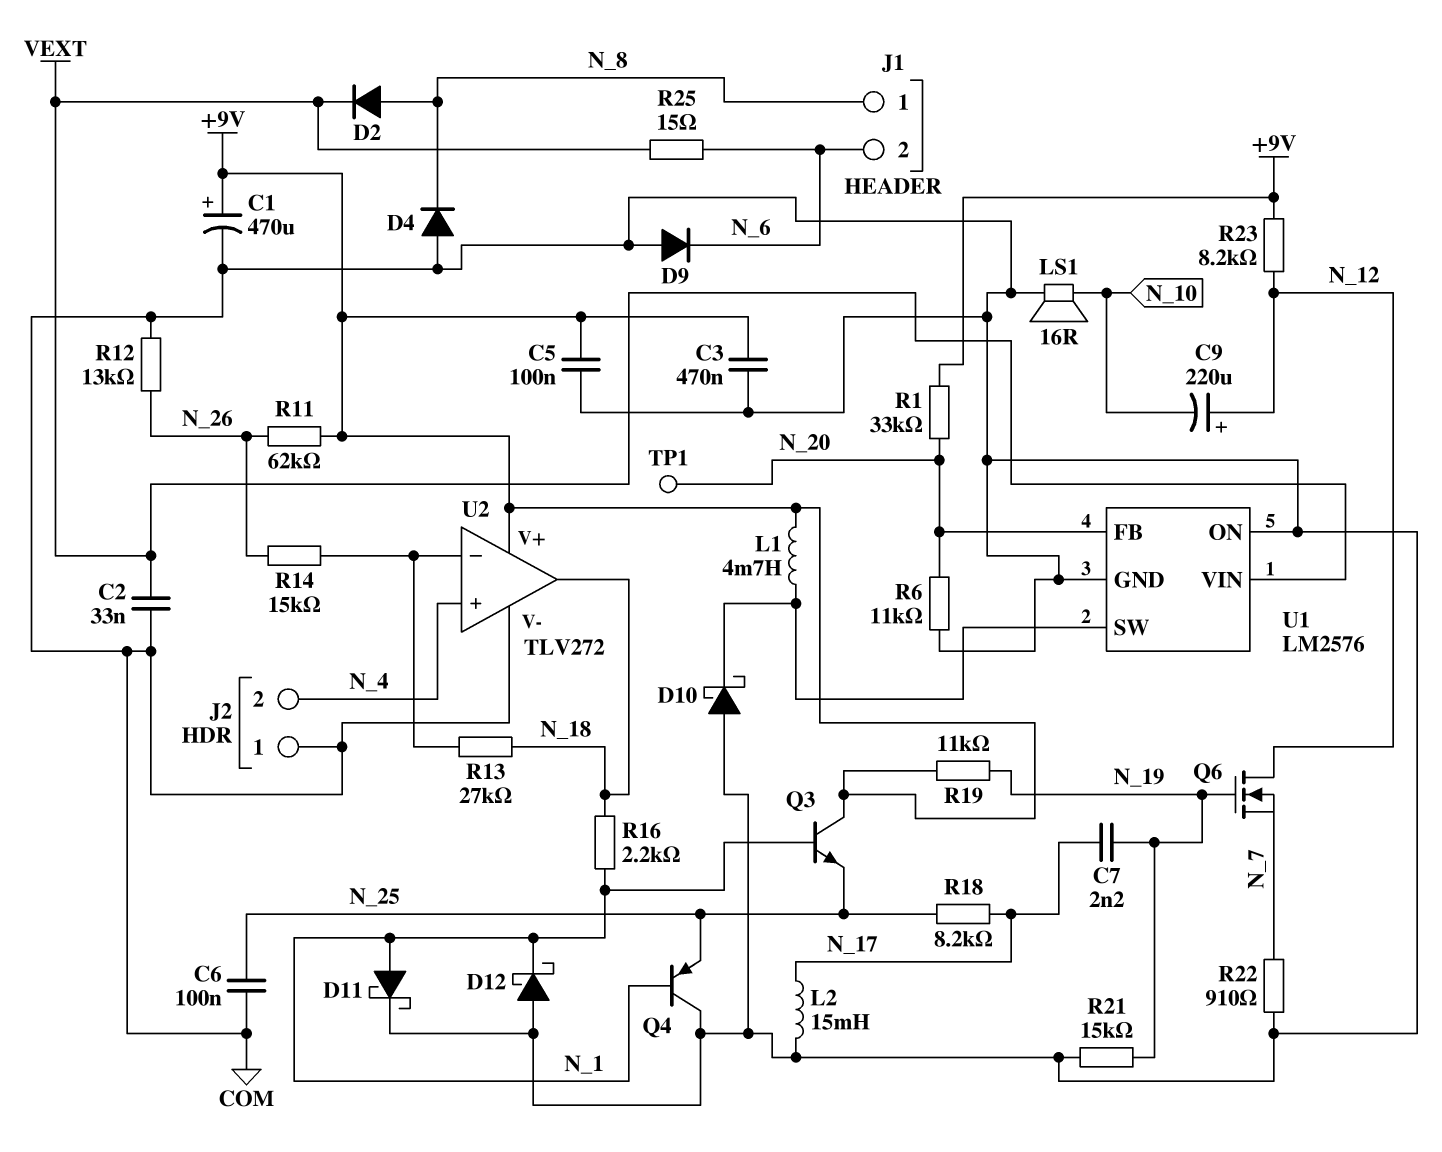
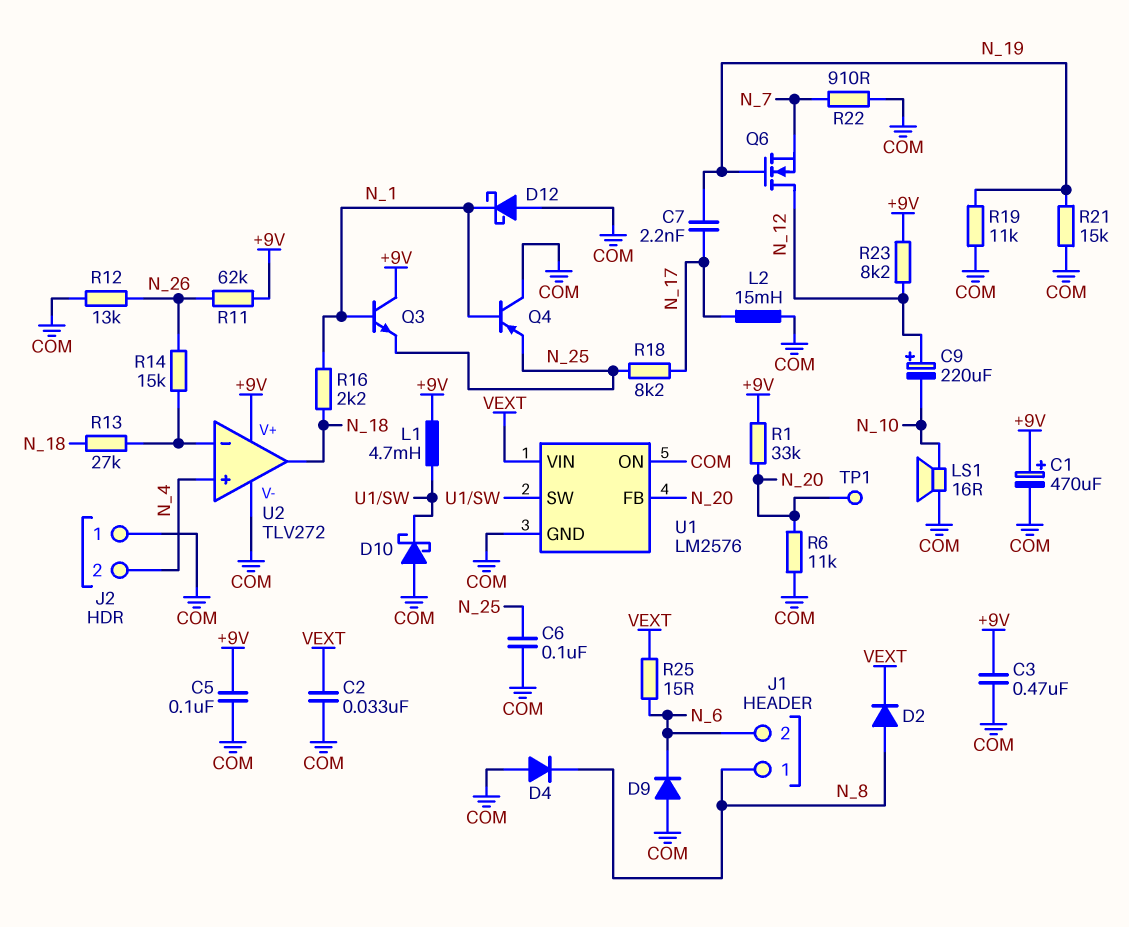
D11: schottky (A N_1, K COM) -> none
R19: 11k (+9V, N_19) -> 11k (COM, N_19)

